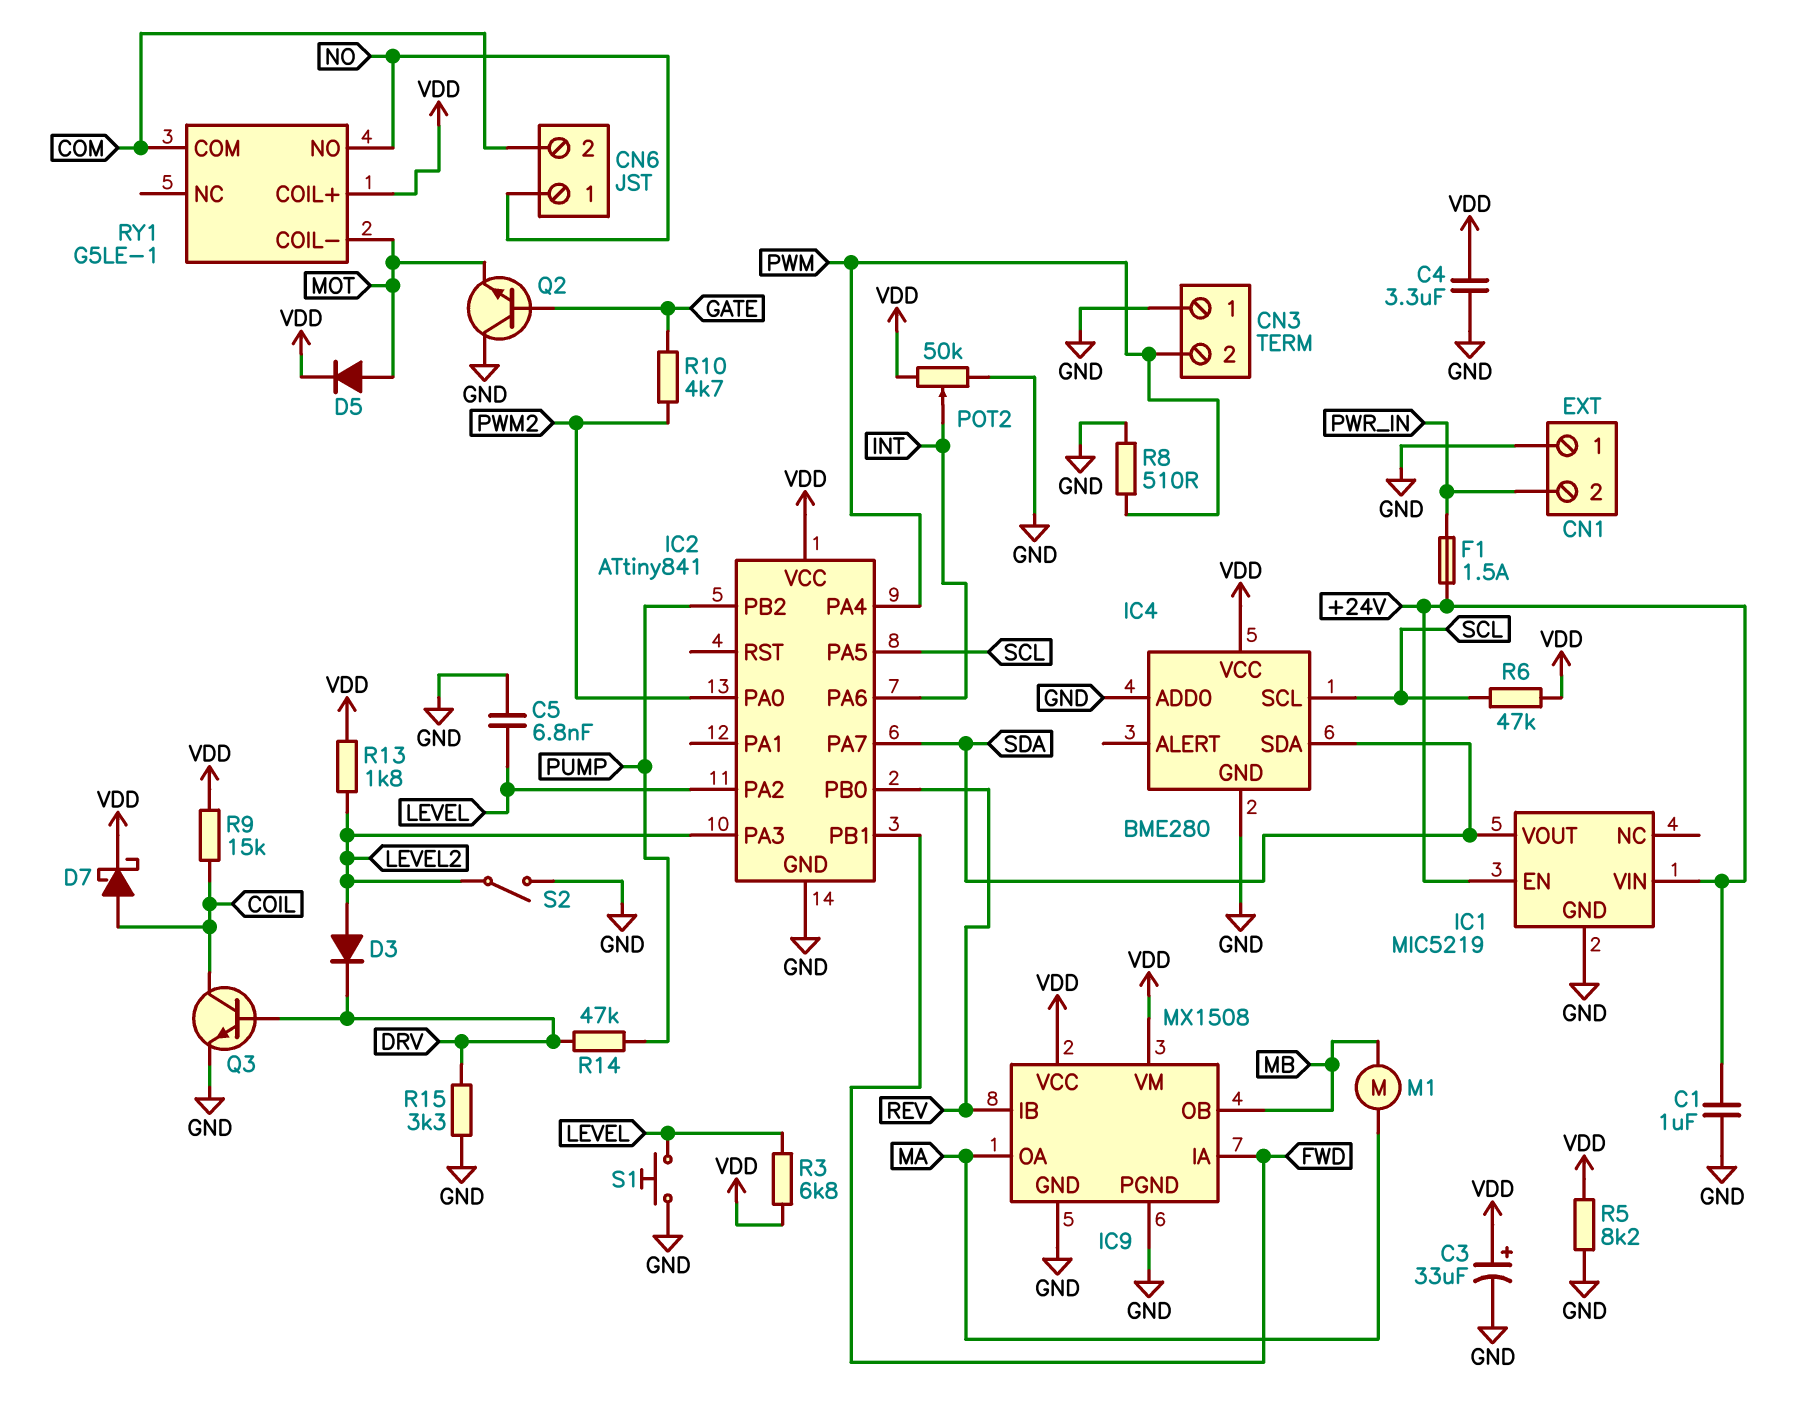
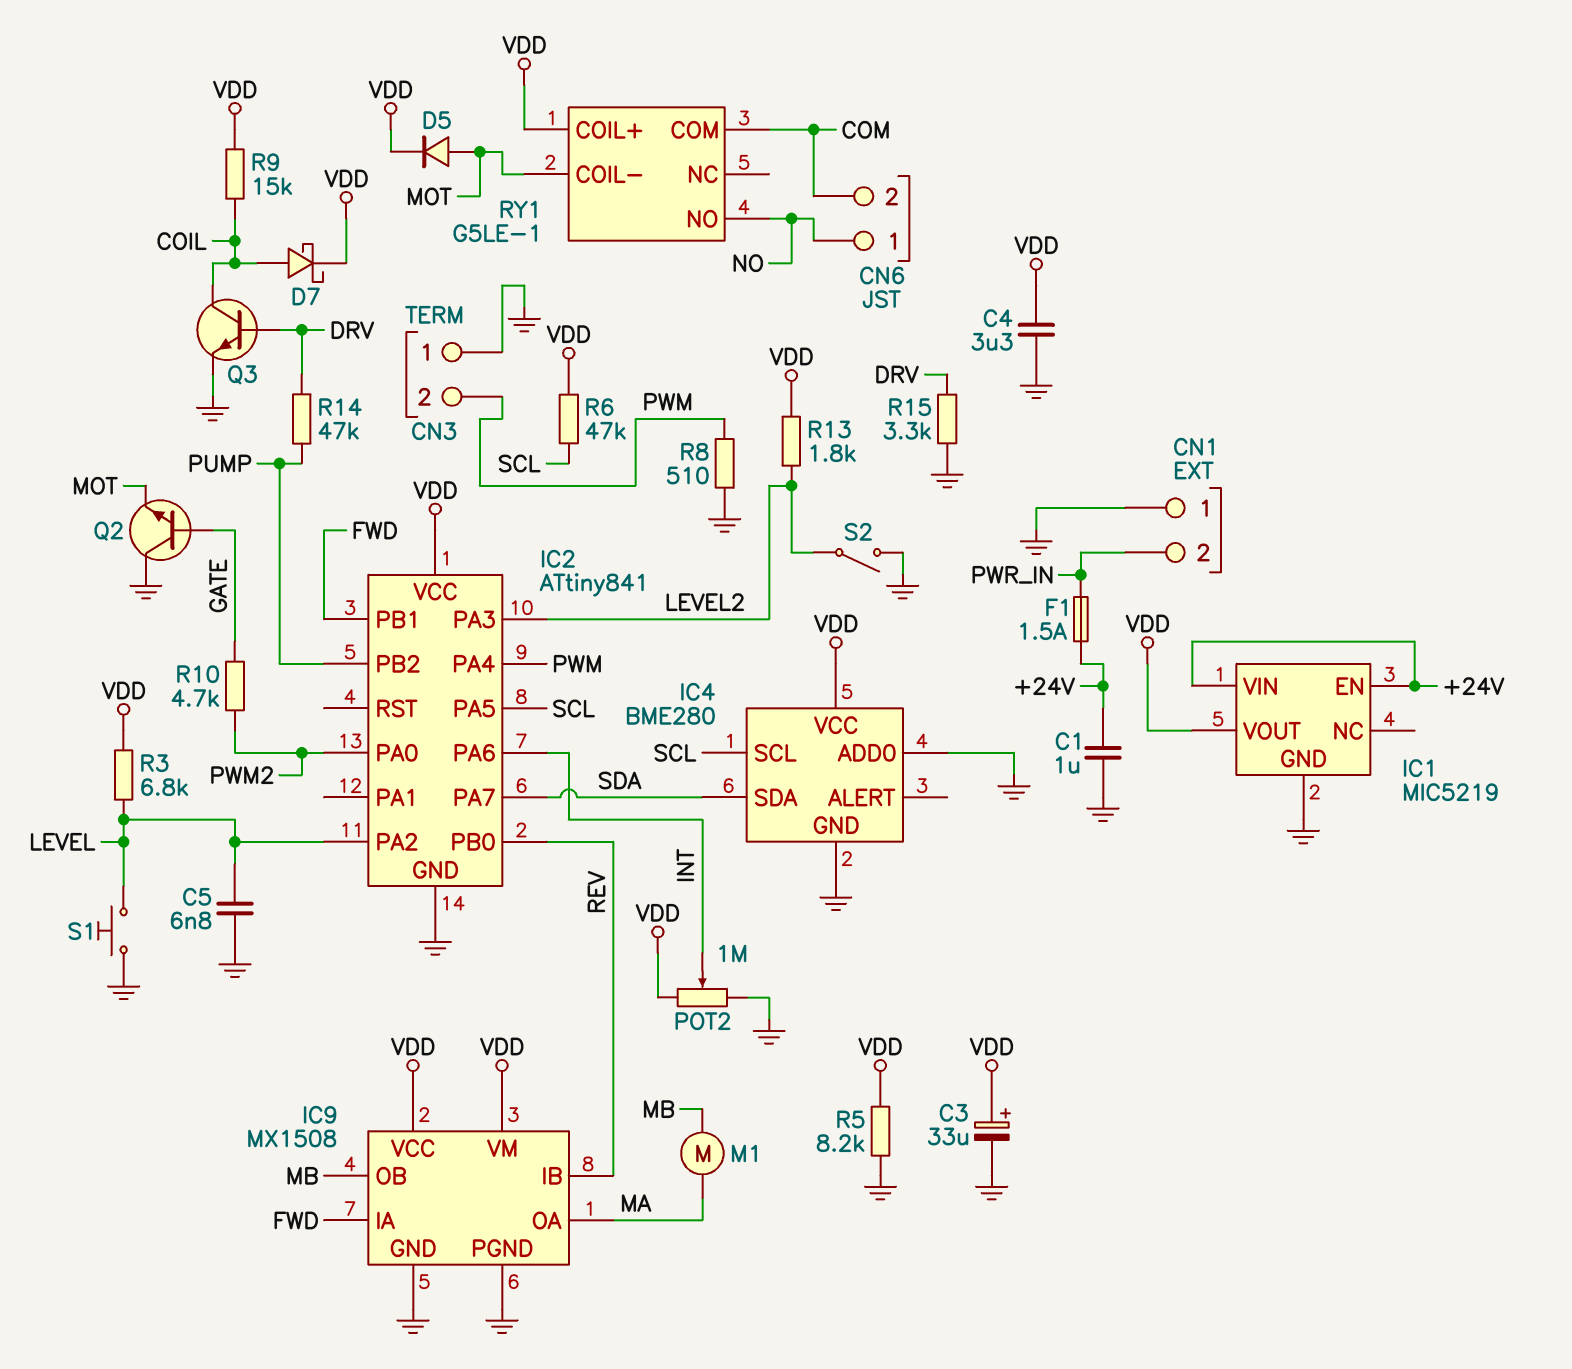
D3: diode (A LEVEL2, K DRV) -> none
IC1 pin VOUT: SDA -> VDD
POT2: 50k (GND, VDD, wiper INT) -> 1M (GND, VDD, wiper INT)

